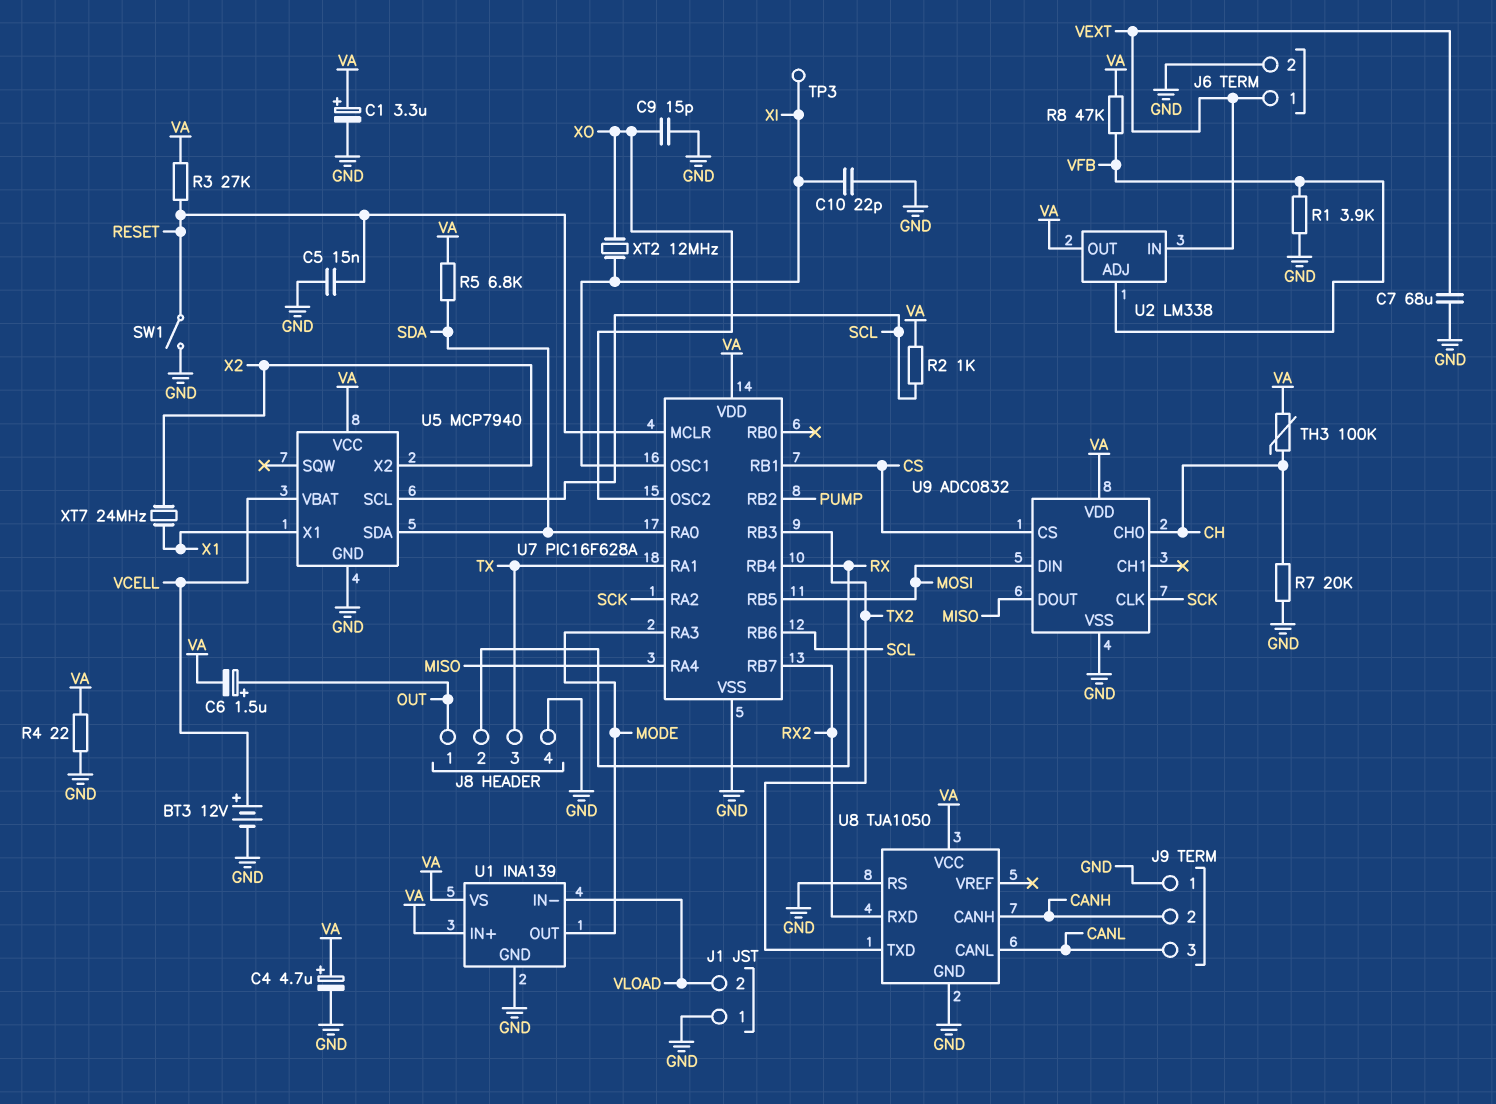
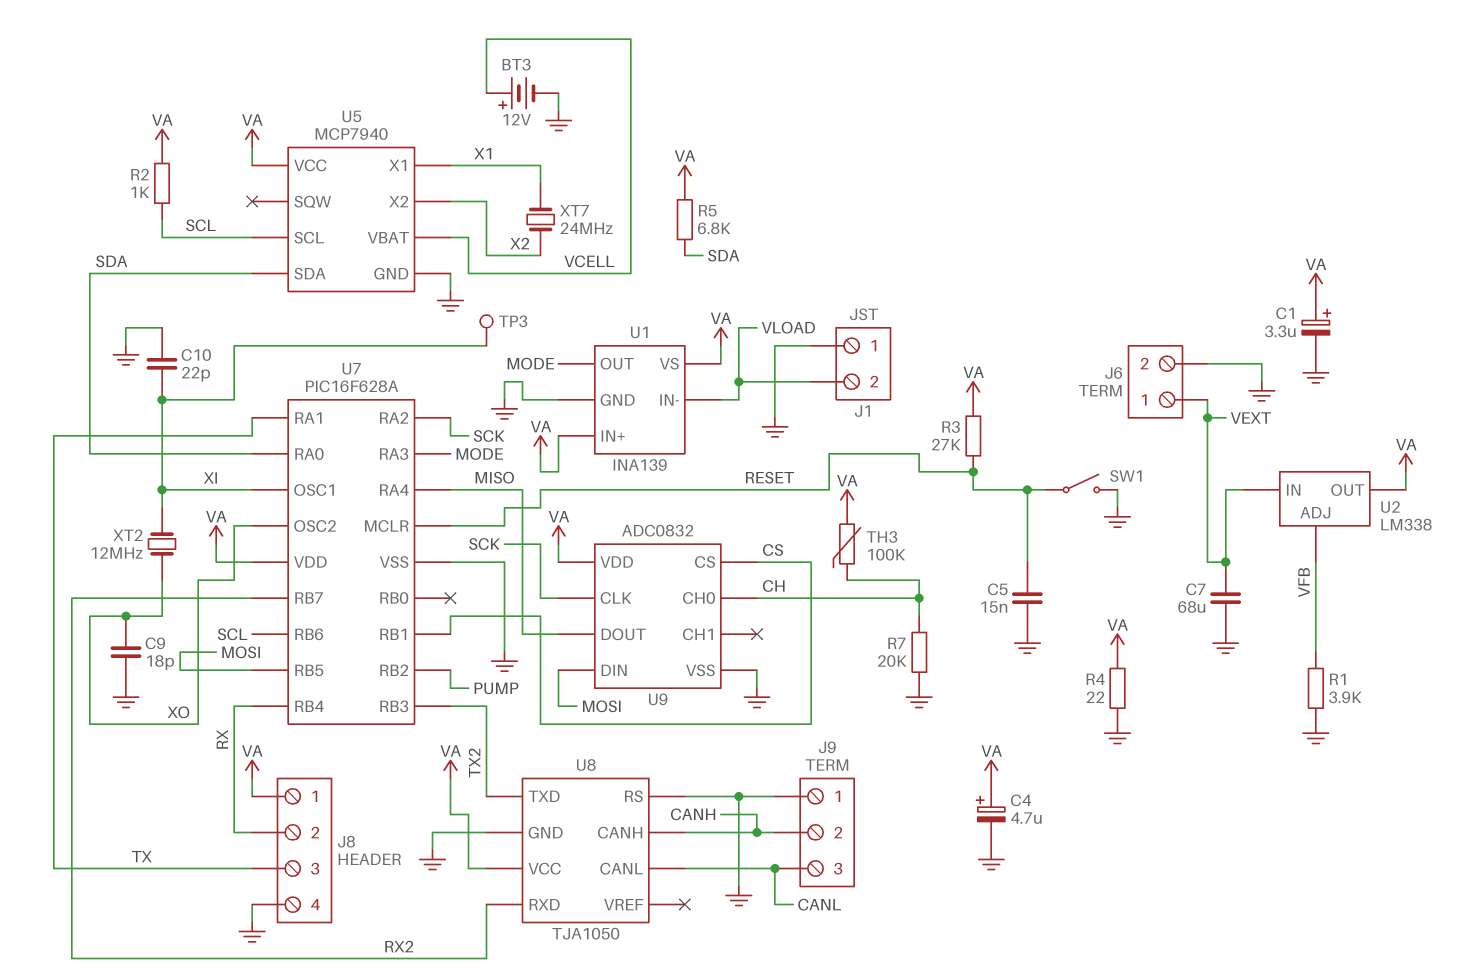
C6: 1.5uF (plus OUT, minus VA) -> none
C9: 15pF (GND, XO) -> 18pF (GND, XO)
J8 pin 1: OUT -> VA
R8: 47k (VA, VFB) -> none

